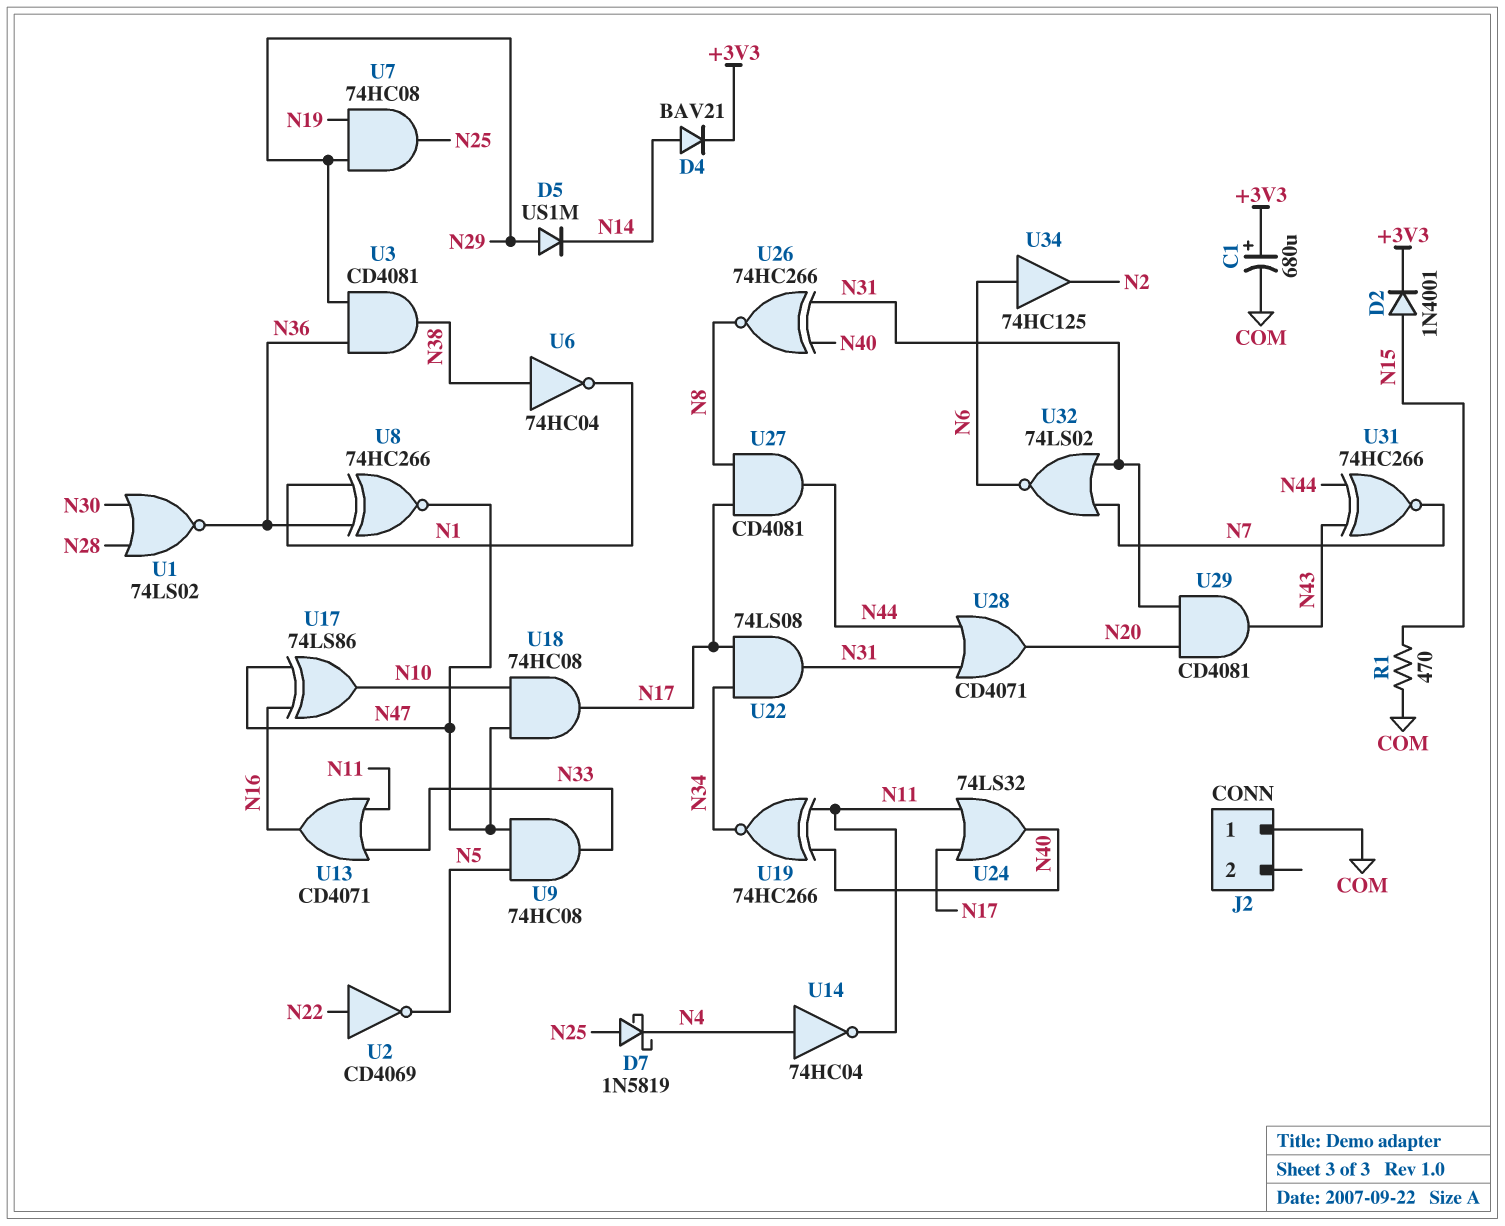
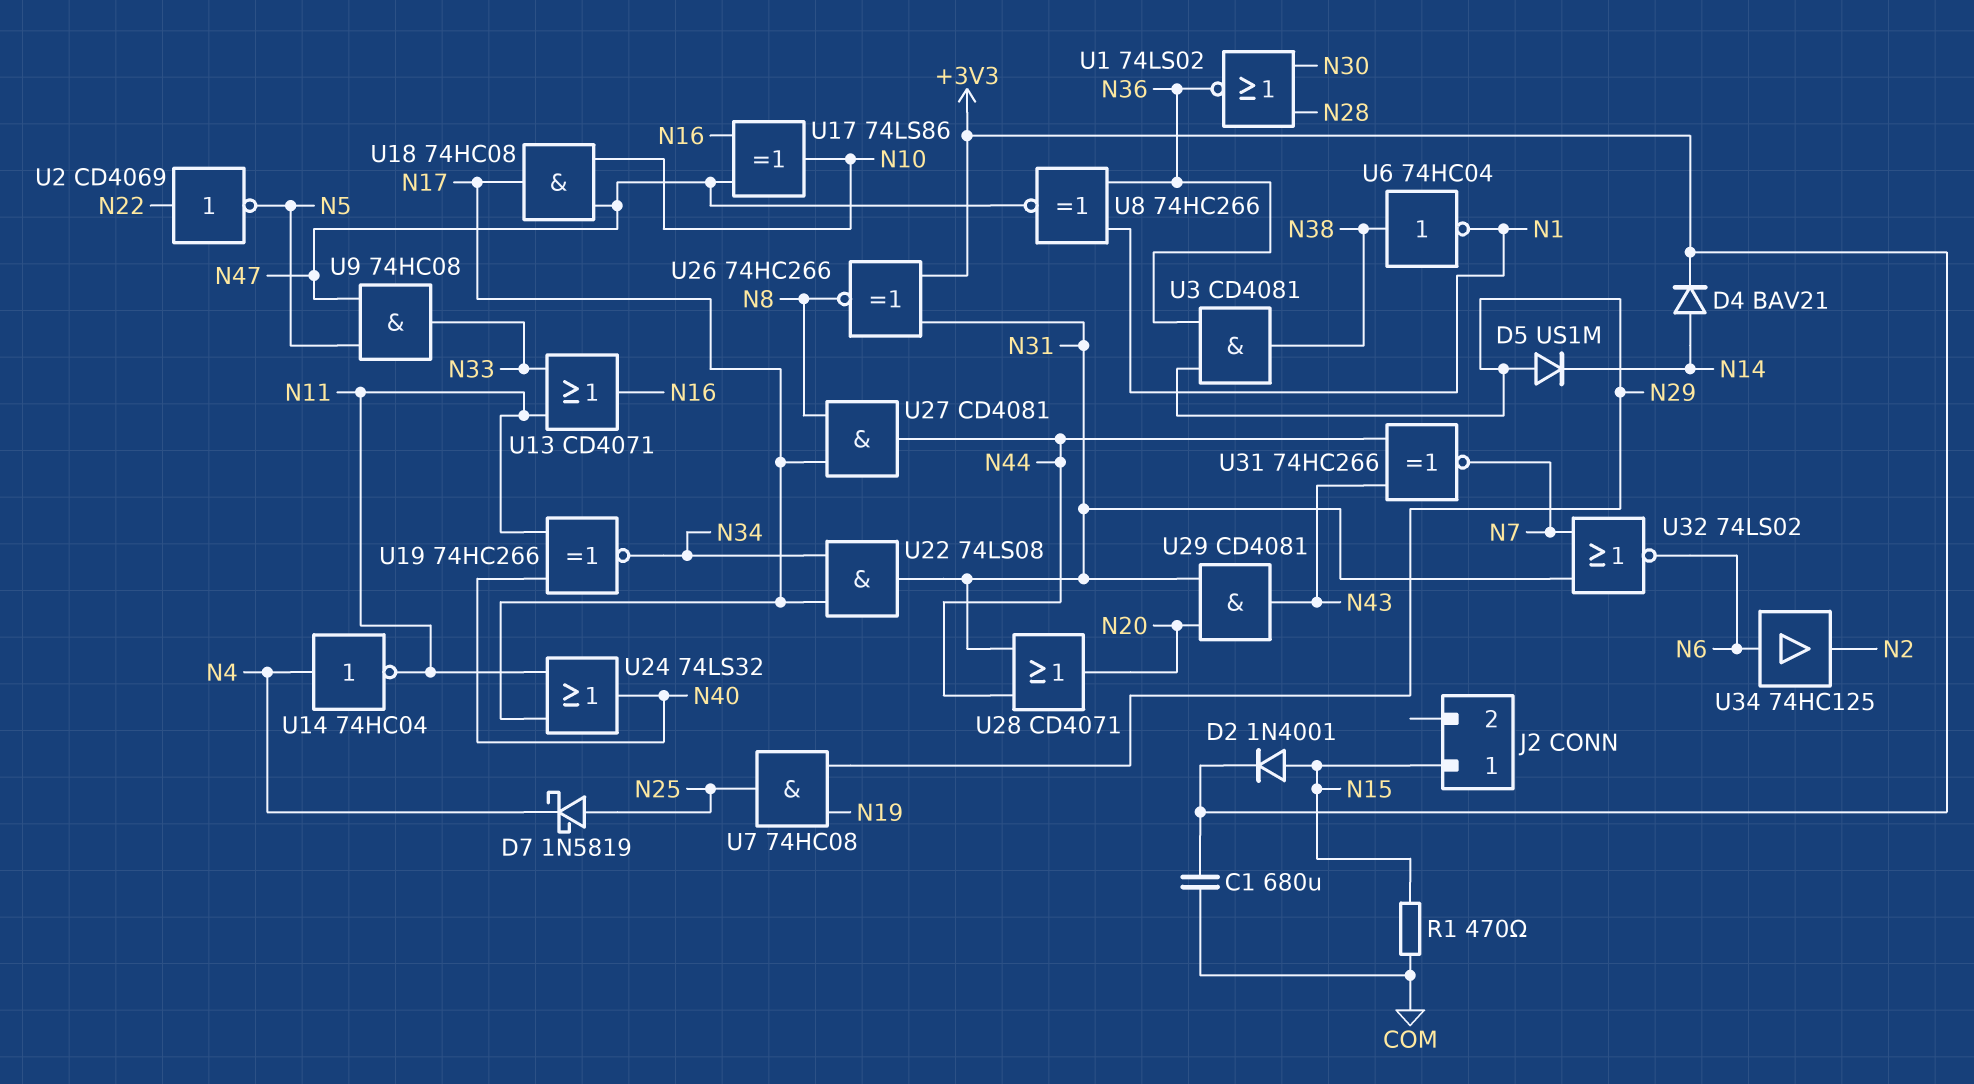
C1: 680uF (plus +3V3, minus COM) -> 680uF (+3V3, COM)
J2 pin 1: COM -> N15
U26: XNOR 74HC266 (in N31, in N40, out N8) -> XNOR 74HC266 (in +3V3, in N31, out N8)

